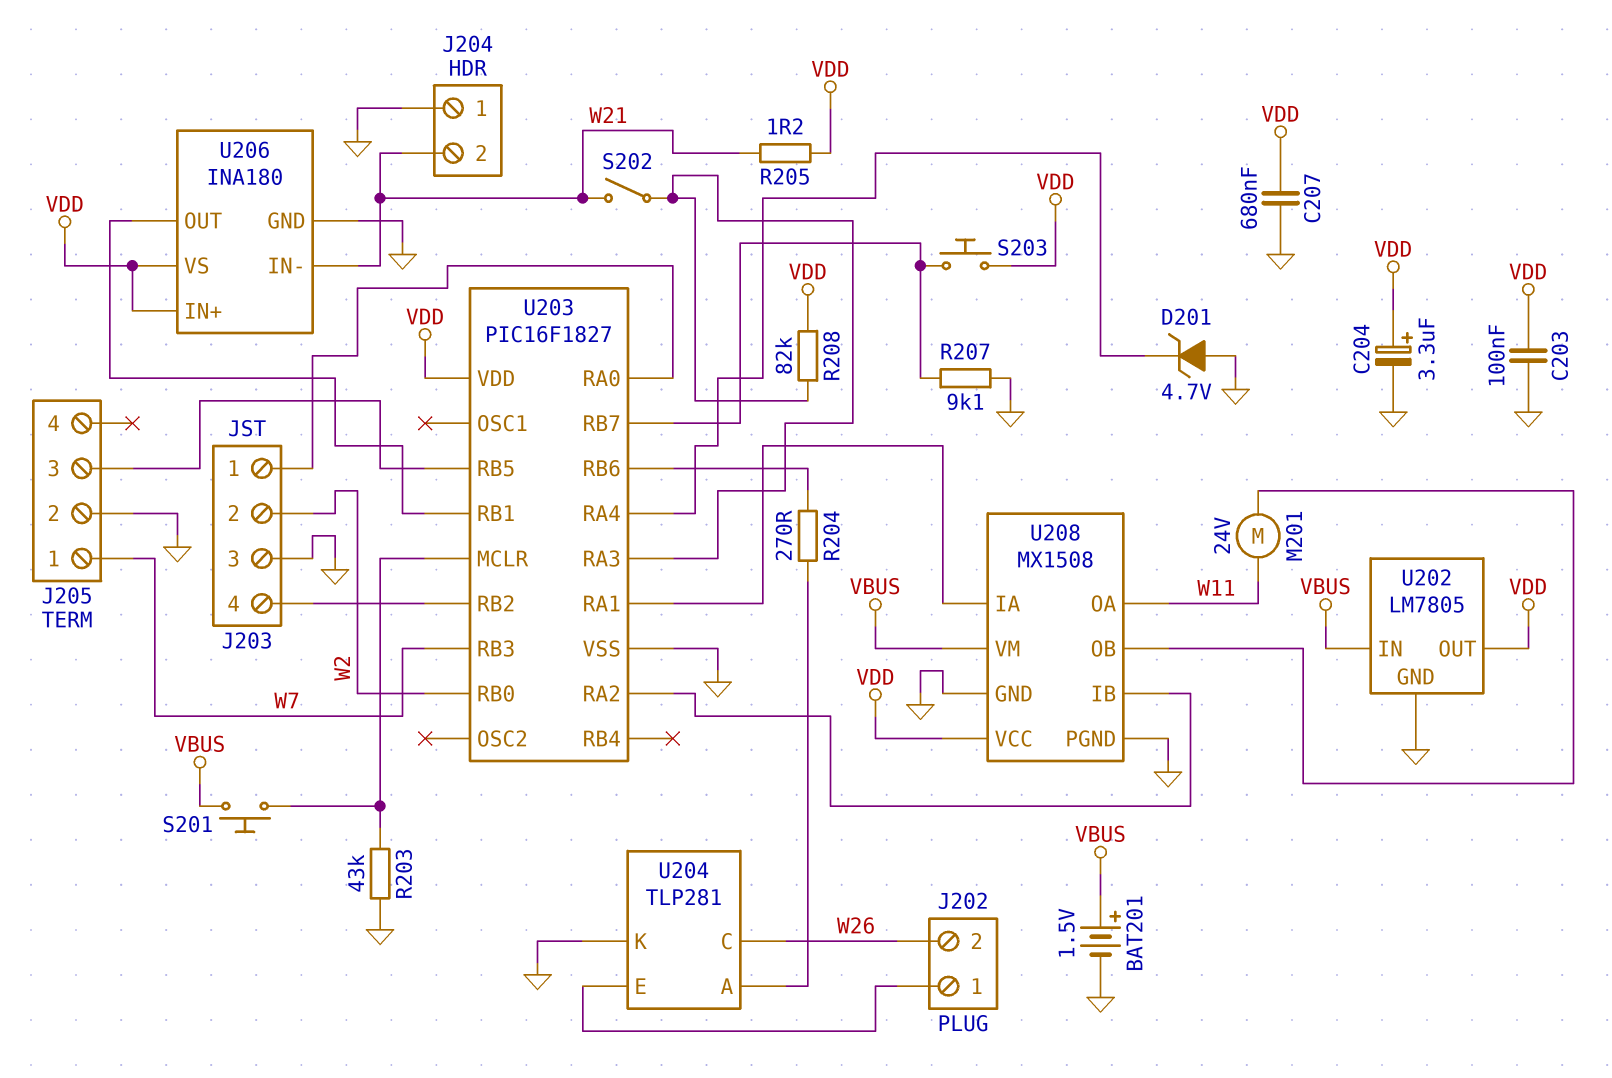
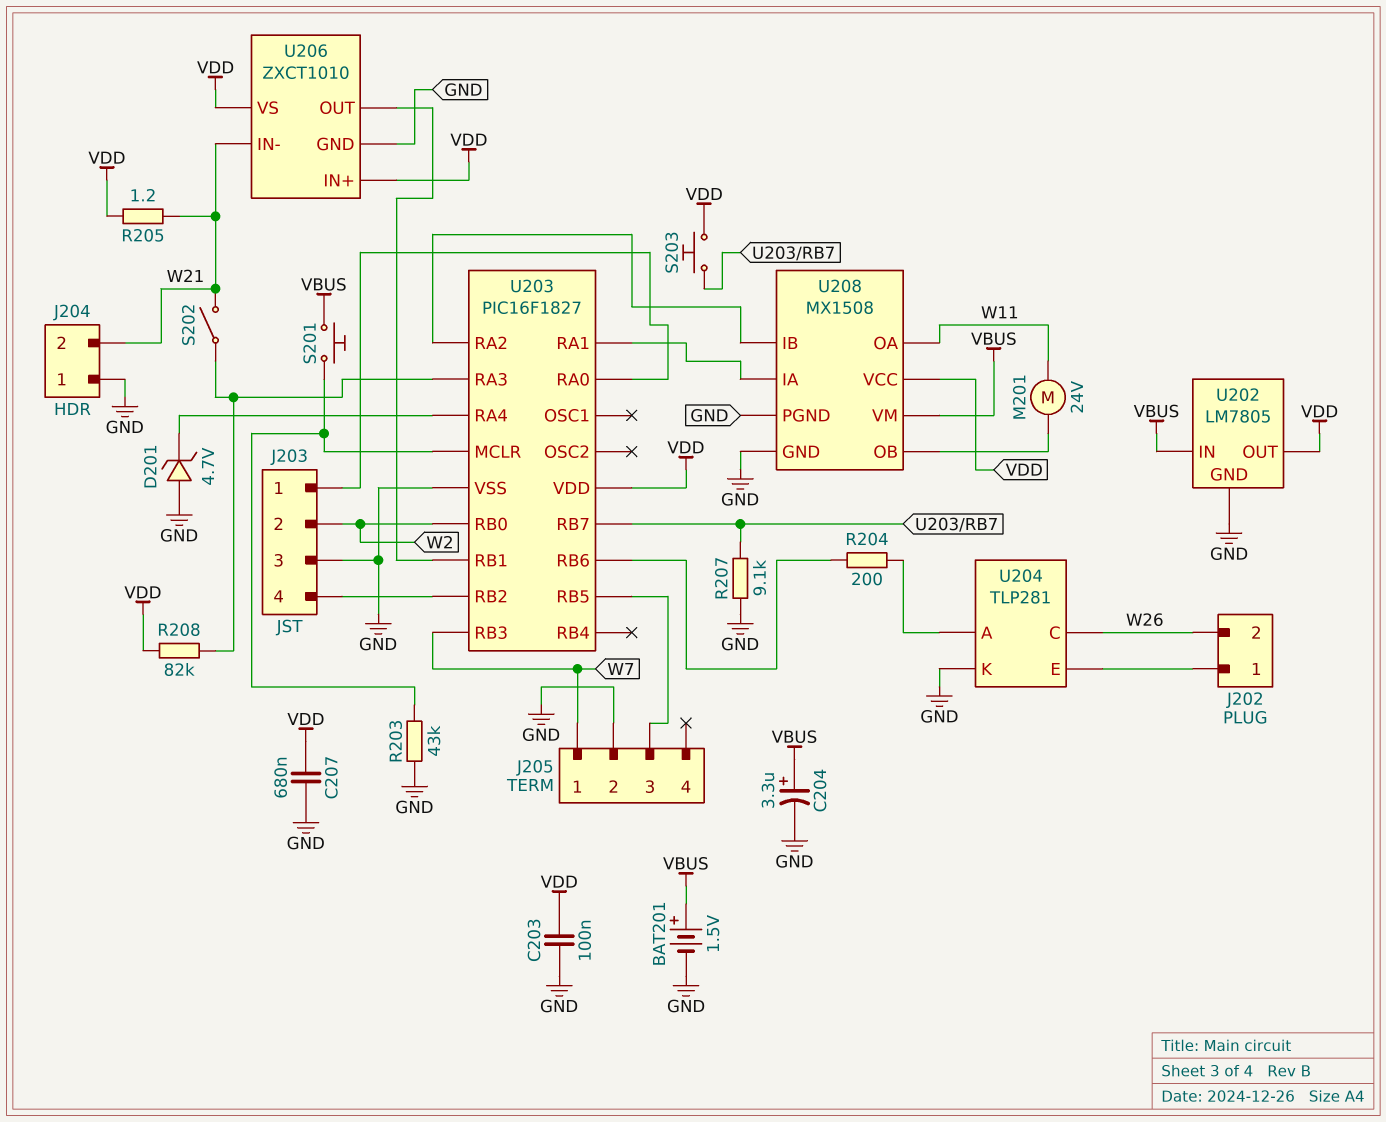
C204: 3.3uF (plus VDD, minus GND) -> 3.3uF (plus VBUS, minus GND)
R204: 270 (U203/RB6, U204/A) -> 200 (U203/RB6, U204/A)
U206: INA180 -> ZXCT1010

